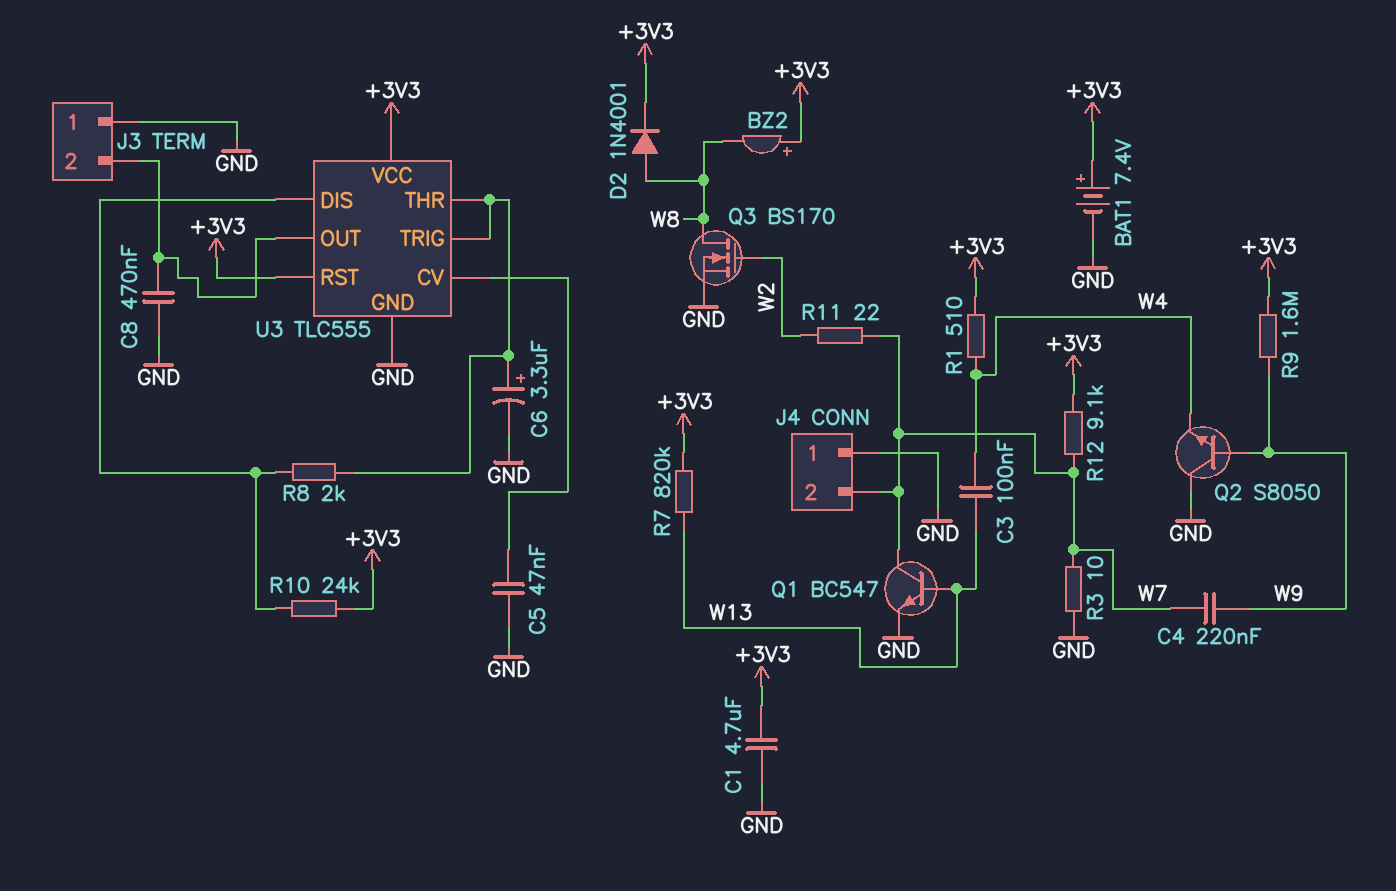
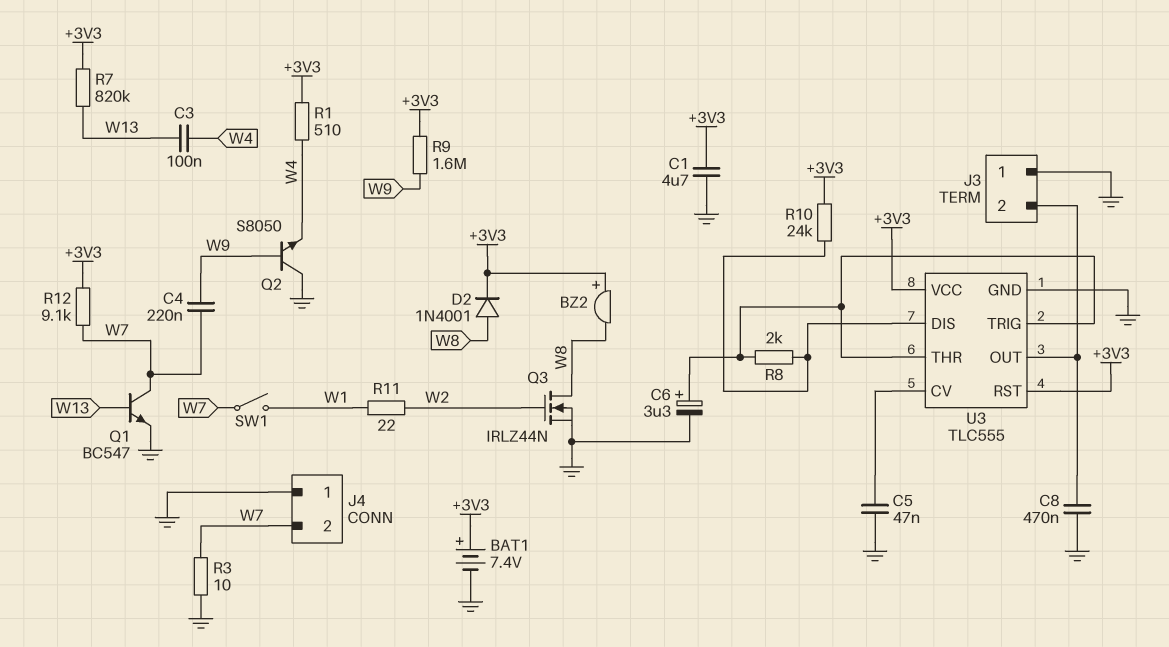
Q3: NMOS BS170 (G W2, D W8, S GND) -> NMOS IRLZ44N (G W2, D W8, S GND)
R11: 22 (W2, W7) -> 22 (W1, W2)
SW1: none -> switch (W1, W7)

